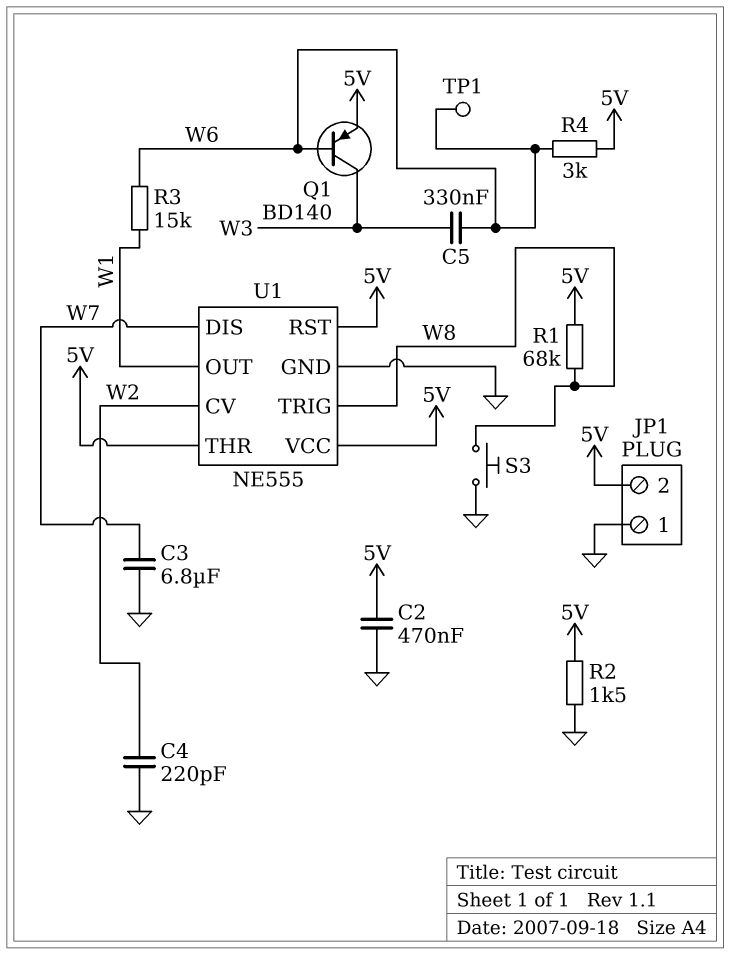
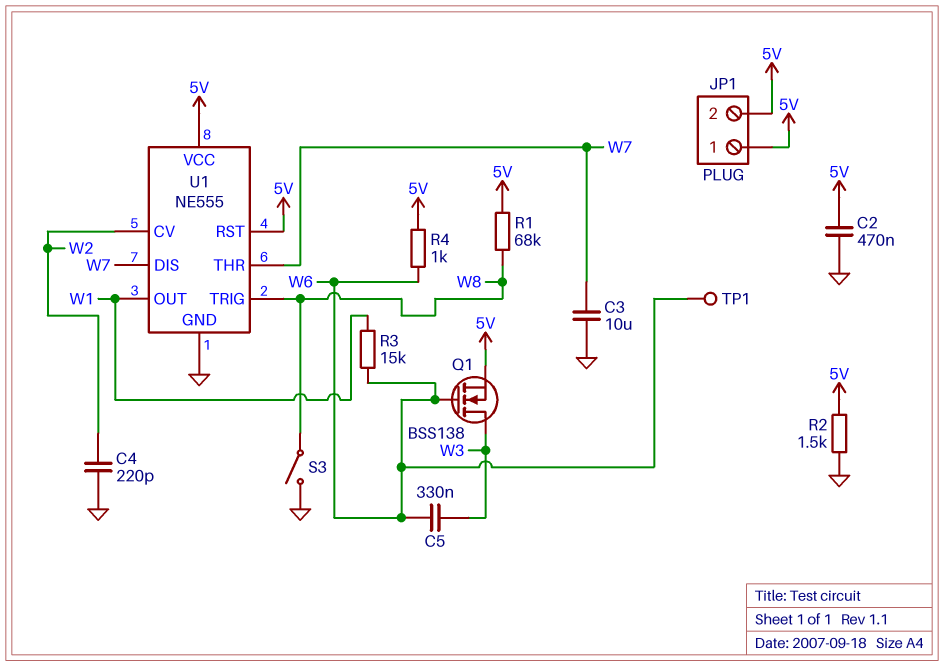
C3: 6.8uF (GND, W7) -> 10uF (GND, W7)
JP1 pin 1: GND -> 5V
Q1: PNP BD140 (B W6, C W3, E 5V) -> NMOS BSS138 (G W6, D W3, S 5V)
R4: 3k (5V, W6) -> 1k (5V, W6)
S3: button (GND, W8) -> switch (GND, W8)
U1 pin THR: 5V -> W7

